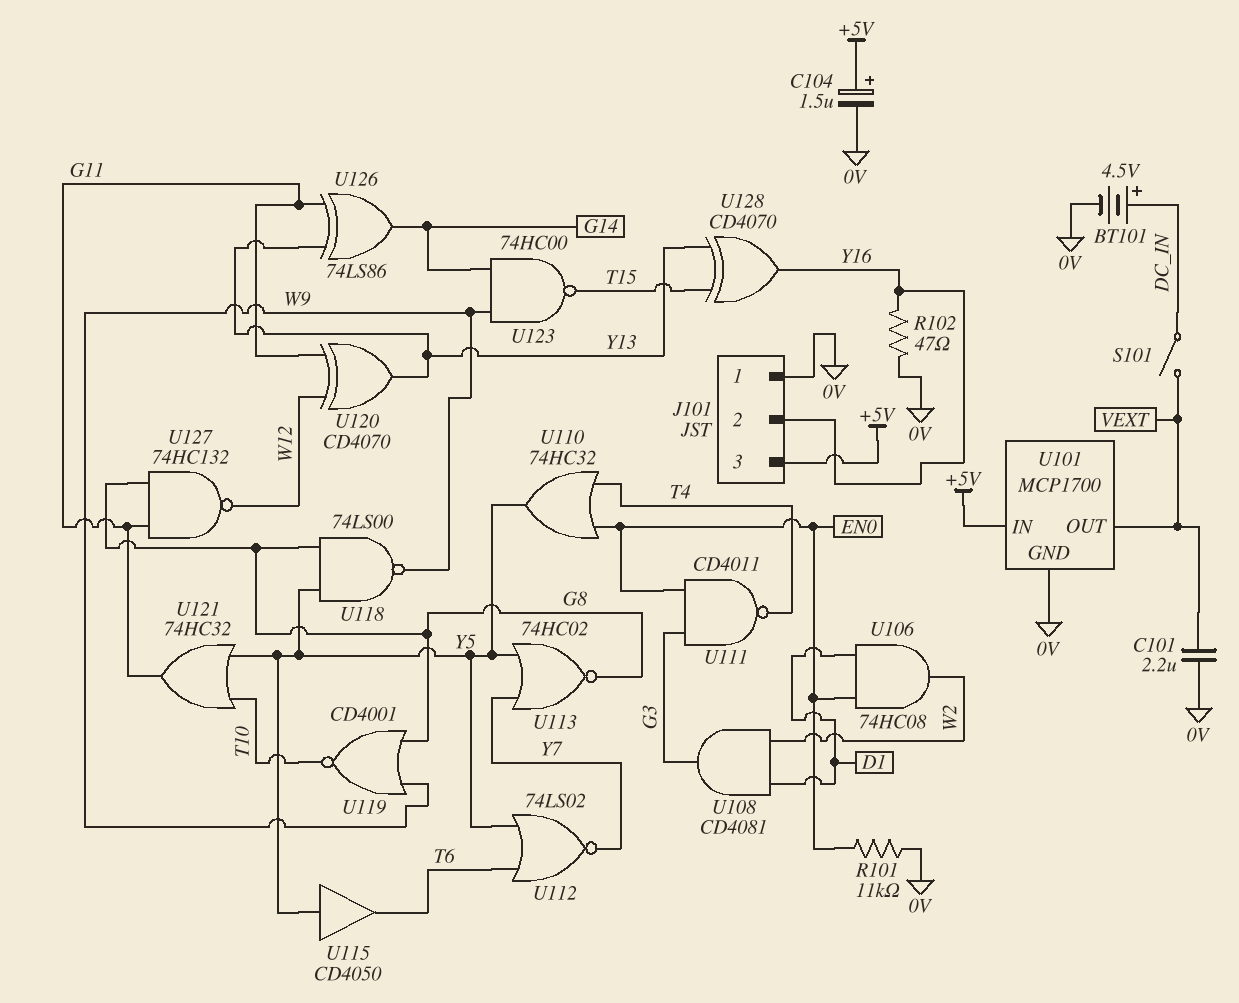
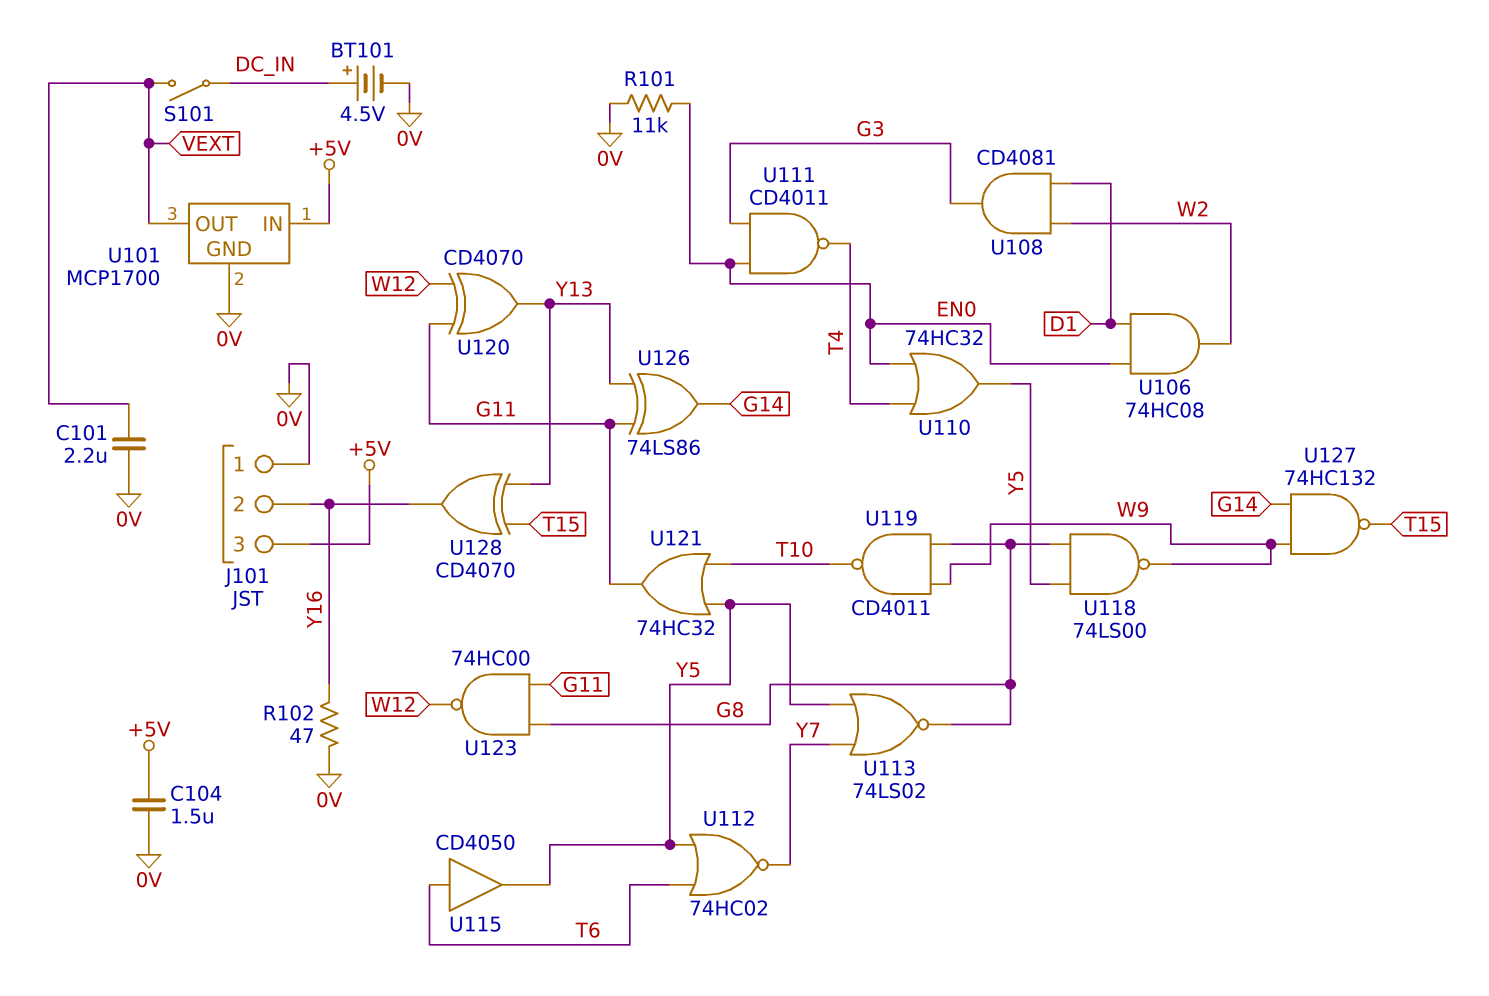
C104: 1.5uF (plus +5V, minus 0V) -> 1.5uF (+5V, 0V)
U112: NOR 74LS02 (in T6, in Y5, out Y7) -> NOR 74HC02 (in T6, in Y5, out Y7)
U113: NOR 74HC02 (in Y5, in Y7, out G8) -> NOR 74LS02 (in Y5, in Y7, out G8)
U115: buffer CD4050 (in Y5, out T6) -> buffer CD4050 (in T6, out Y5)
U119: NOR CD4001 (in G8, in W9, out T10) -> NAND CD4011 (in G8, in W9, out T10)
U123: NAND 74HC00 (in G14, in W9, out T15) -> NAND 74HC00 (in G8, in G11, out W12)
U127: NAND 74HC132 (in G8, in G11, out W12) -> NAND 74HC132 (in G14, in W9, out T15)

